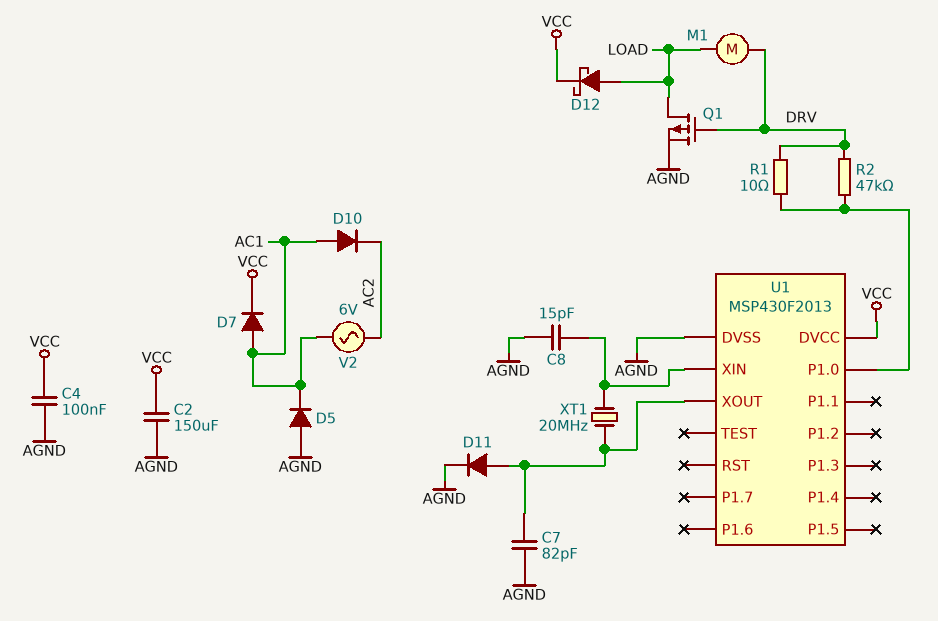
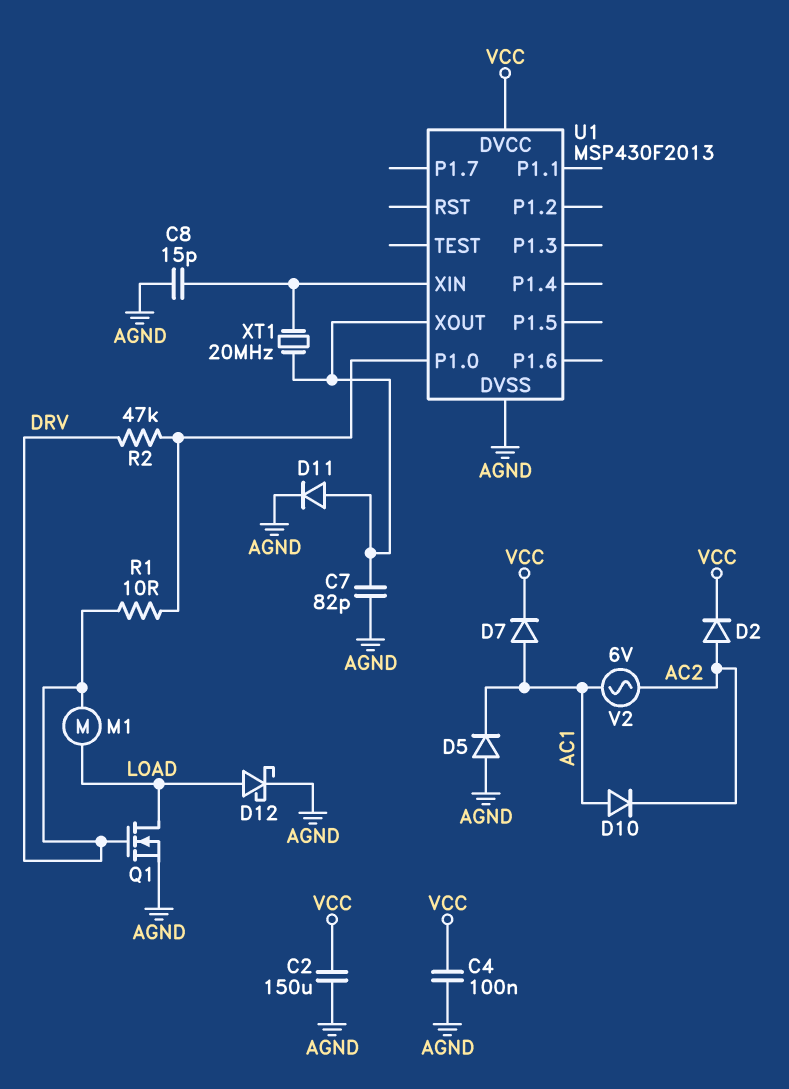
D2: none -> diode (A AC2, K VCC)
D12: schottky (A LOAD, K VCC) -> schottky (A LOAD, K AGND)
Q1: PMOS (G DRV, D LOAD, S AGND) -> NMOS (G DRV, D LOAD, S AGND)

